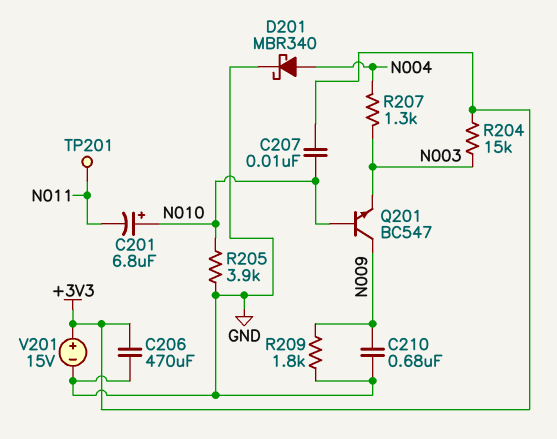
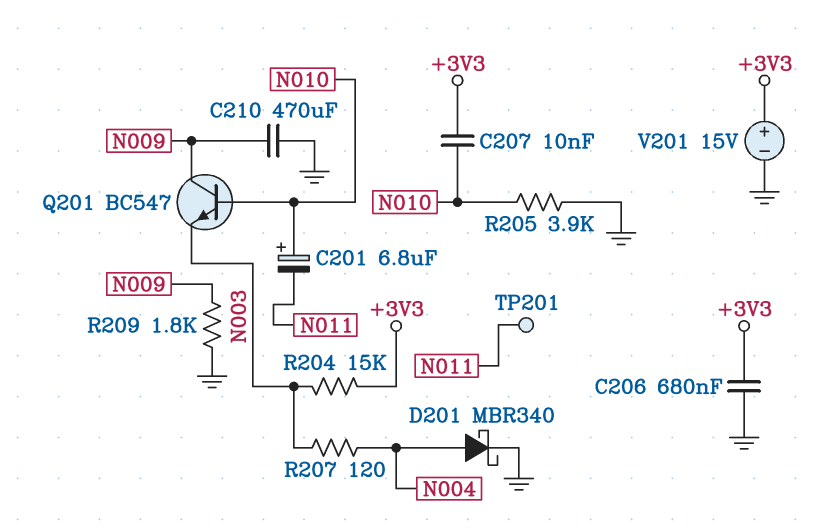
C206: 470uF (+3V3, GND) -> 680nF (+3V3, GND)
C210: 680nF (GND, N009) -> 470uF (GND, N009)
R207: 1.3k (N003, N004) -> 120 (N003, N004)

